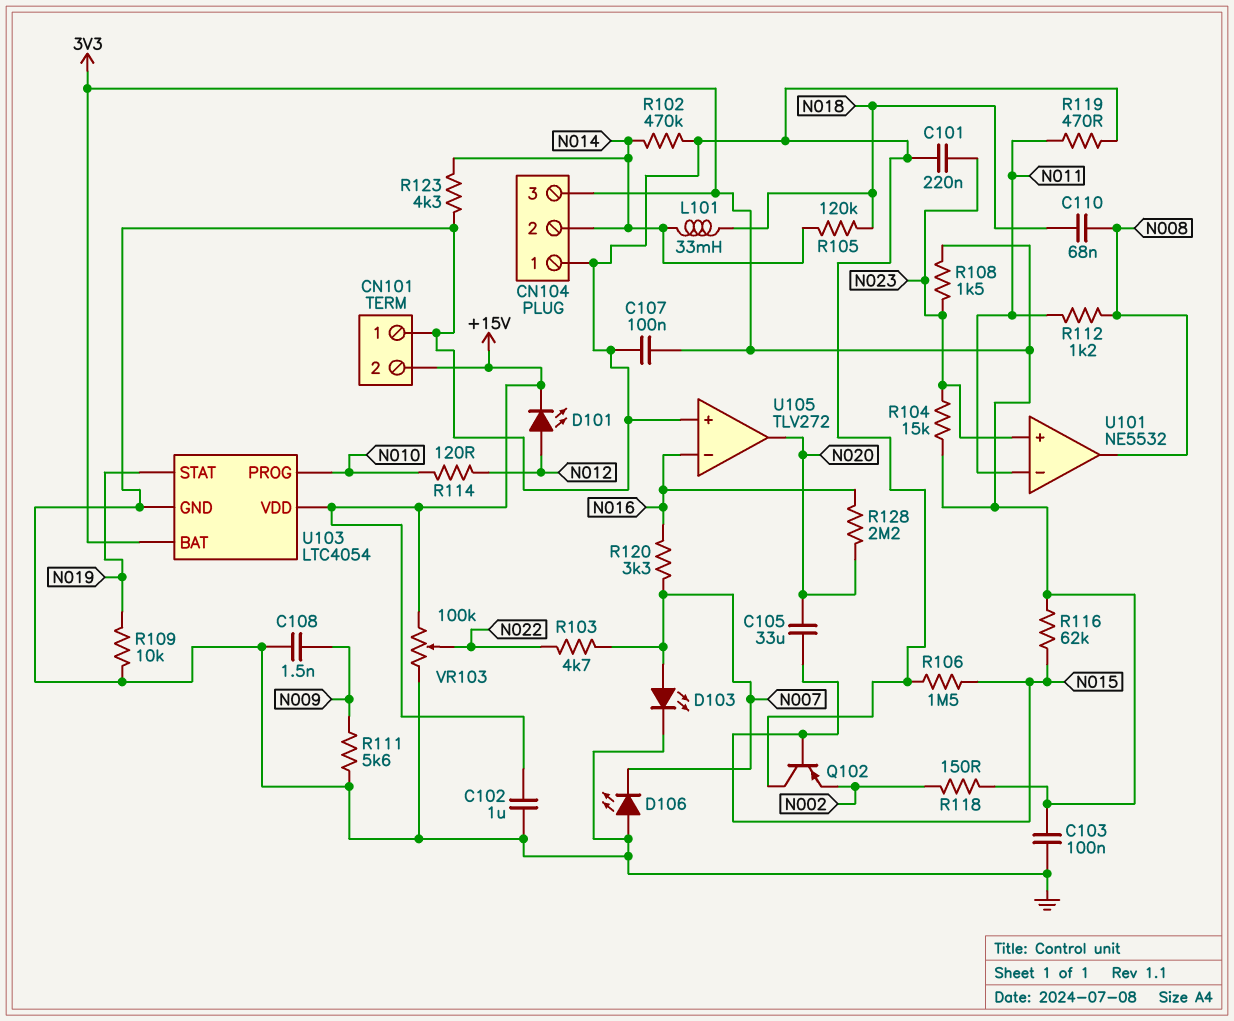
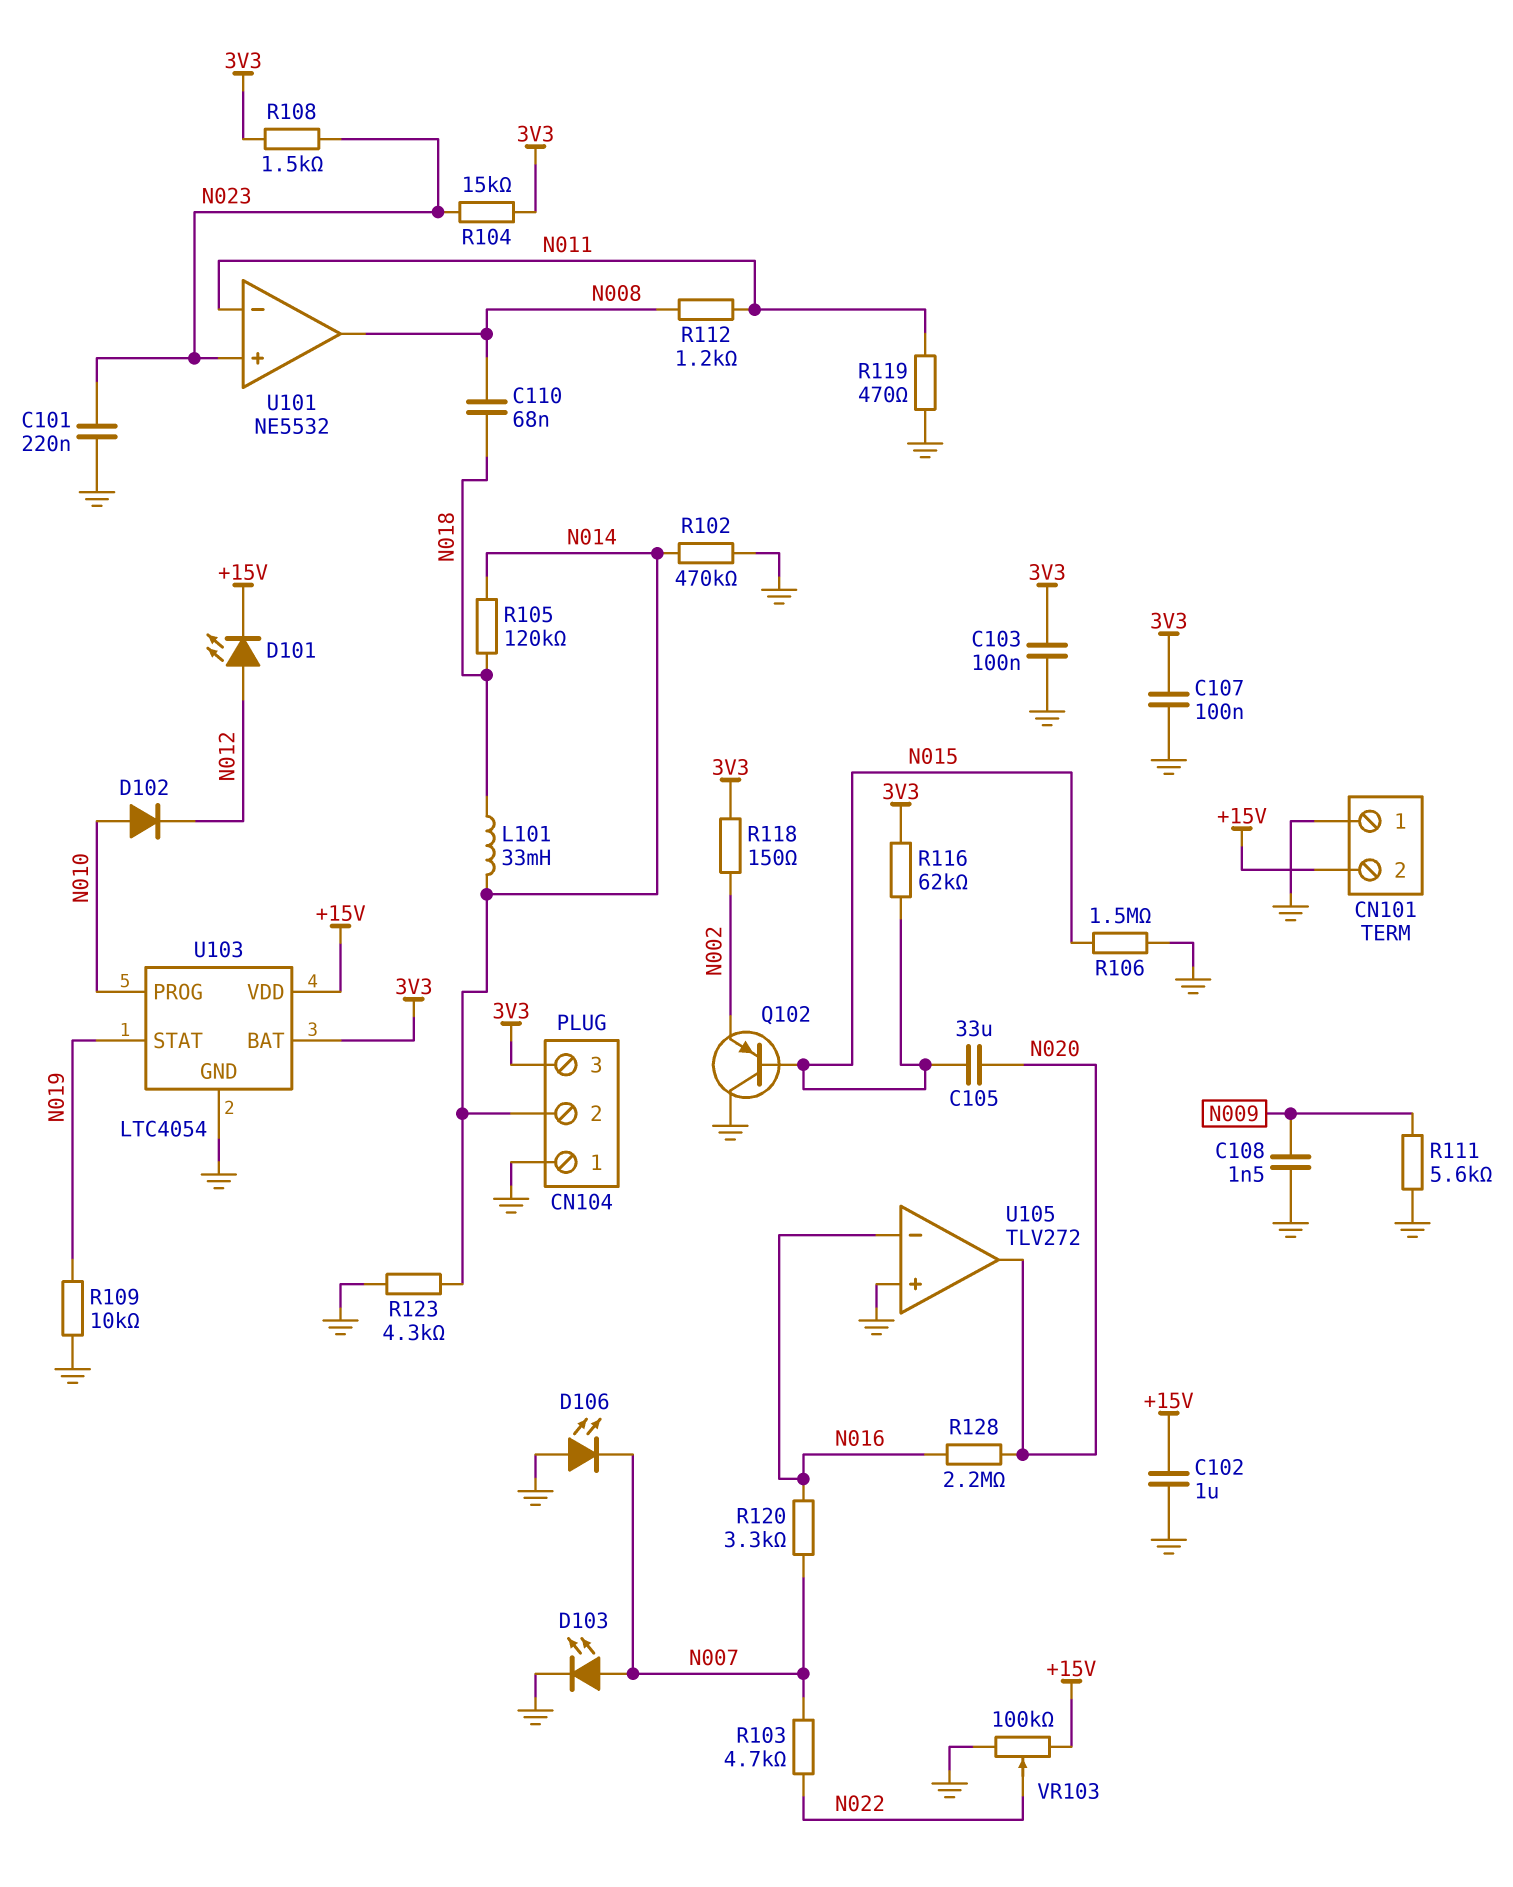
D102: none -> diode (A N010, K N012)
R114: 120 (N010, N012) -> none

